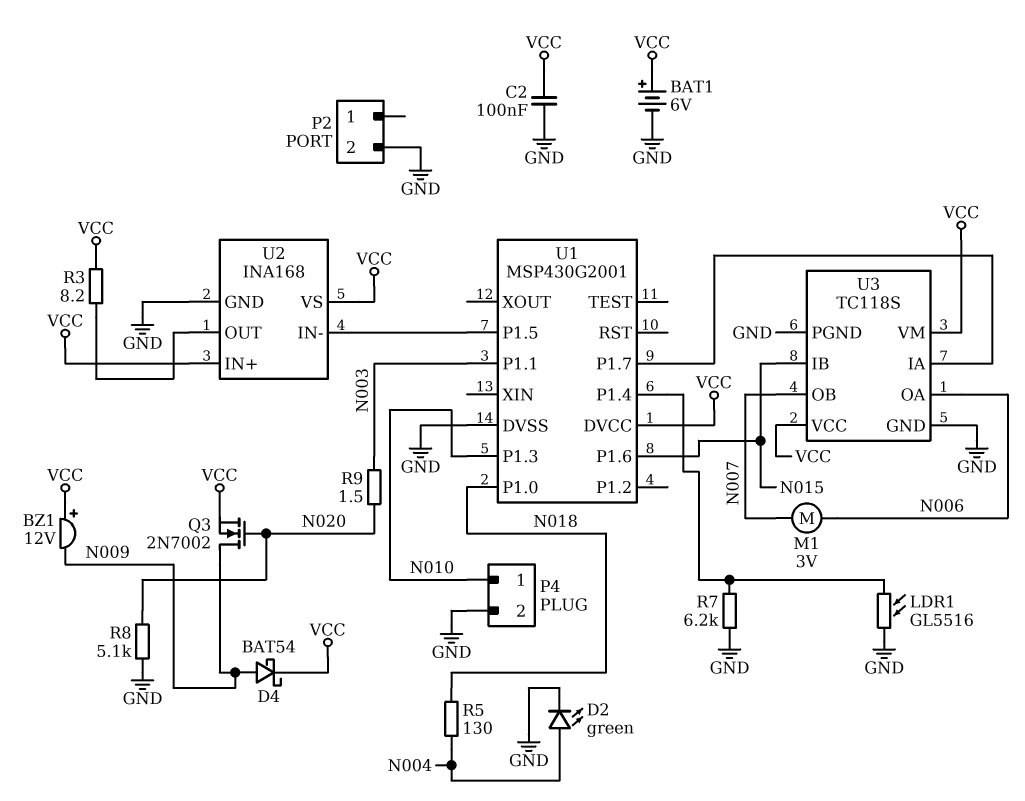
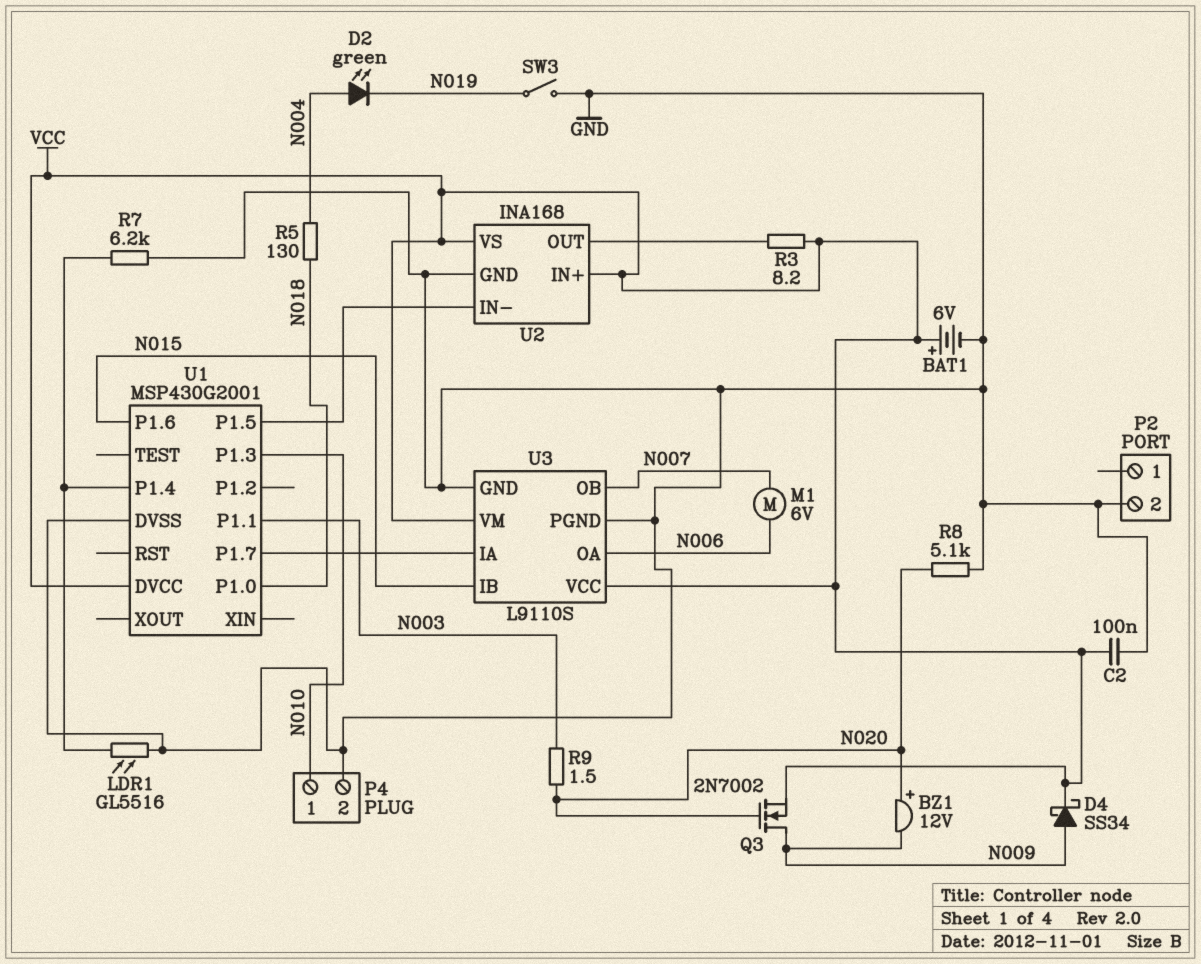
BZ1: buzzer 12V (plus VCC, minus N009) -> buzzer 12V (plus N020, minus N009)
D2: LED green (A N004, K GND) -> LED green (A N004, K N019)
D4: schottky BAT54 (A N009, K VCC) -> schottky SS34 (A N009, K VCC)
M1: motor 3V (N006, N007) -> motor 6V (N006, N007)
SW3: none -> switch (GND, N019)
U3: TC118S -> L9110S

